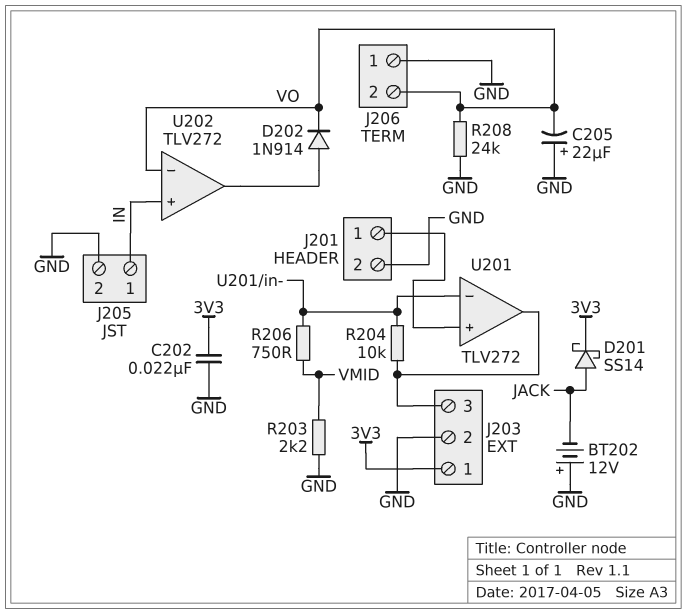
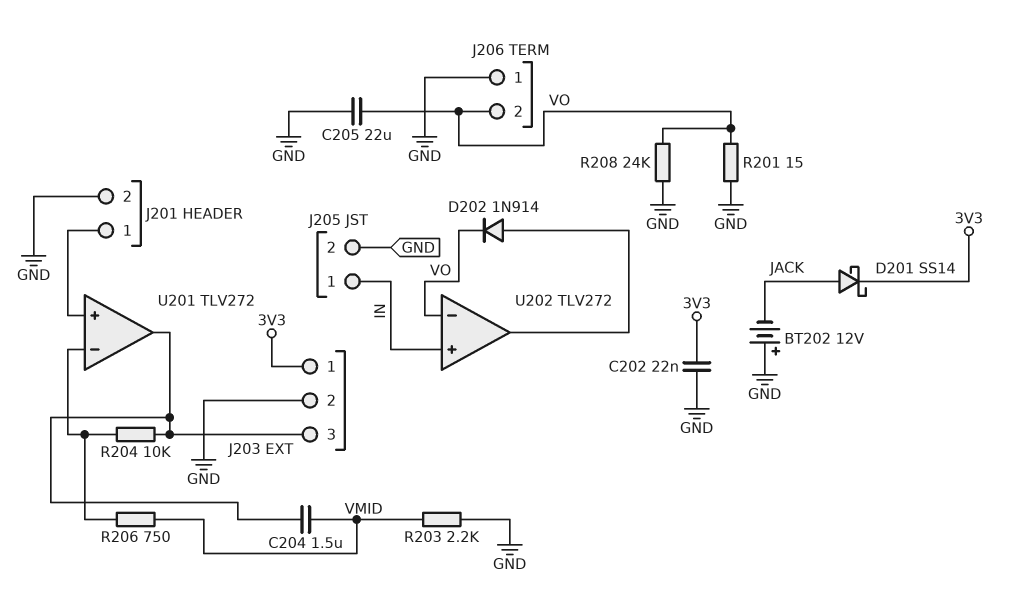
C204: none -> 1.5uF (J203/3, VMID)
C205: 22uF (plus GND, minus VO) -> 22uF (GND, VO)
R201: none -> 15 (GND, VO)

